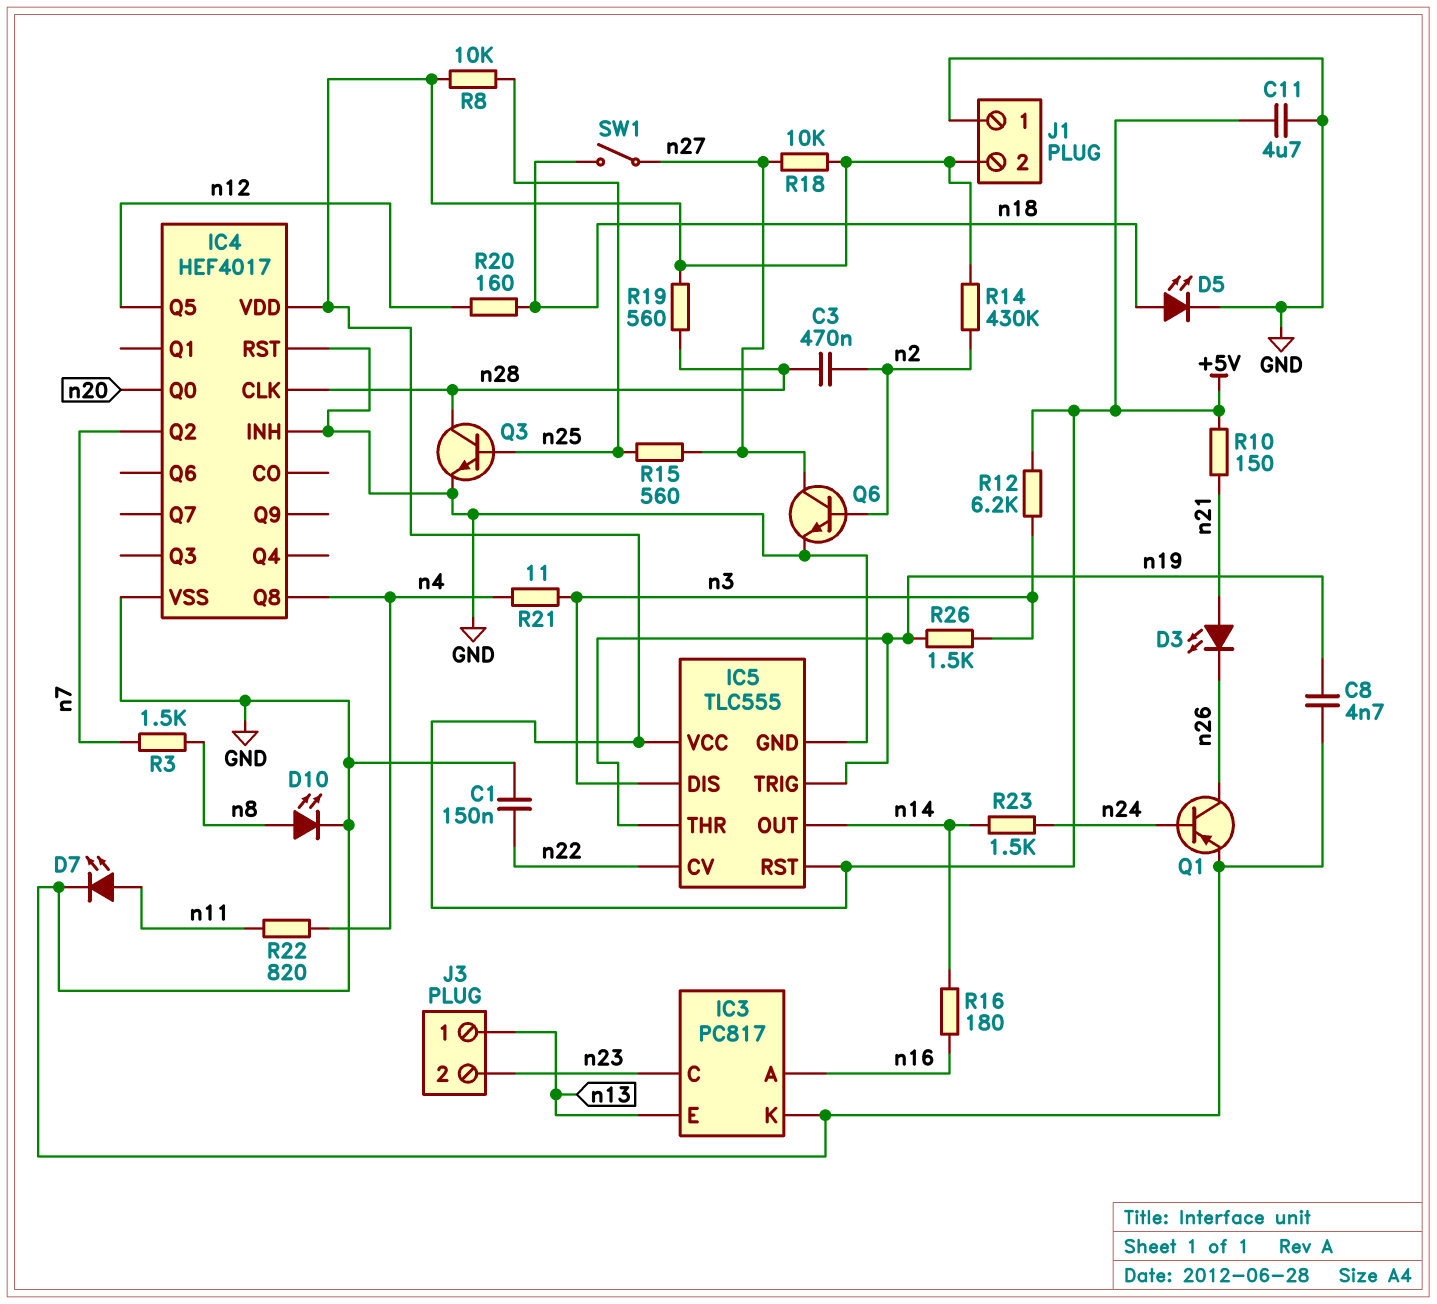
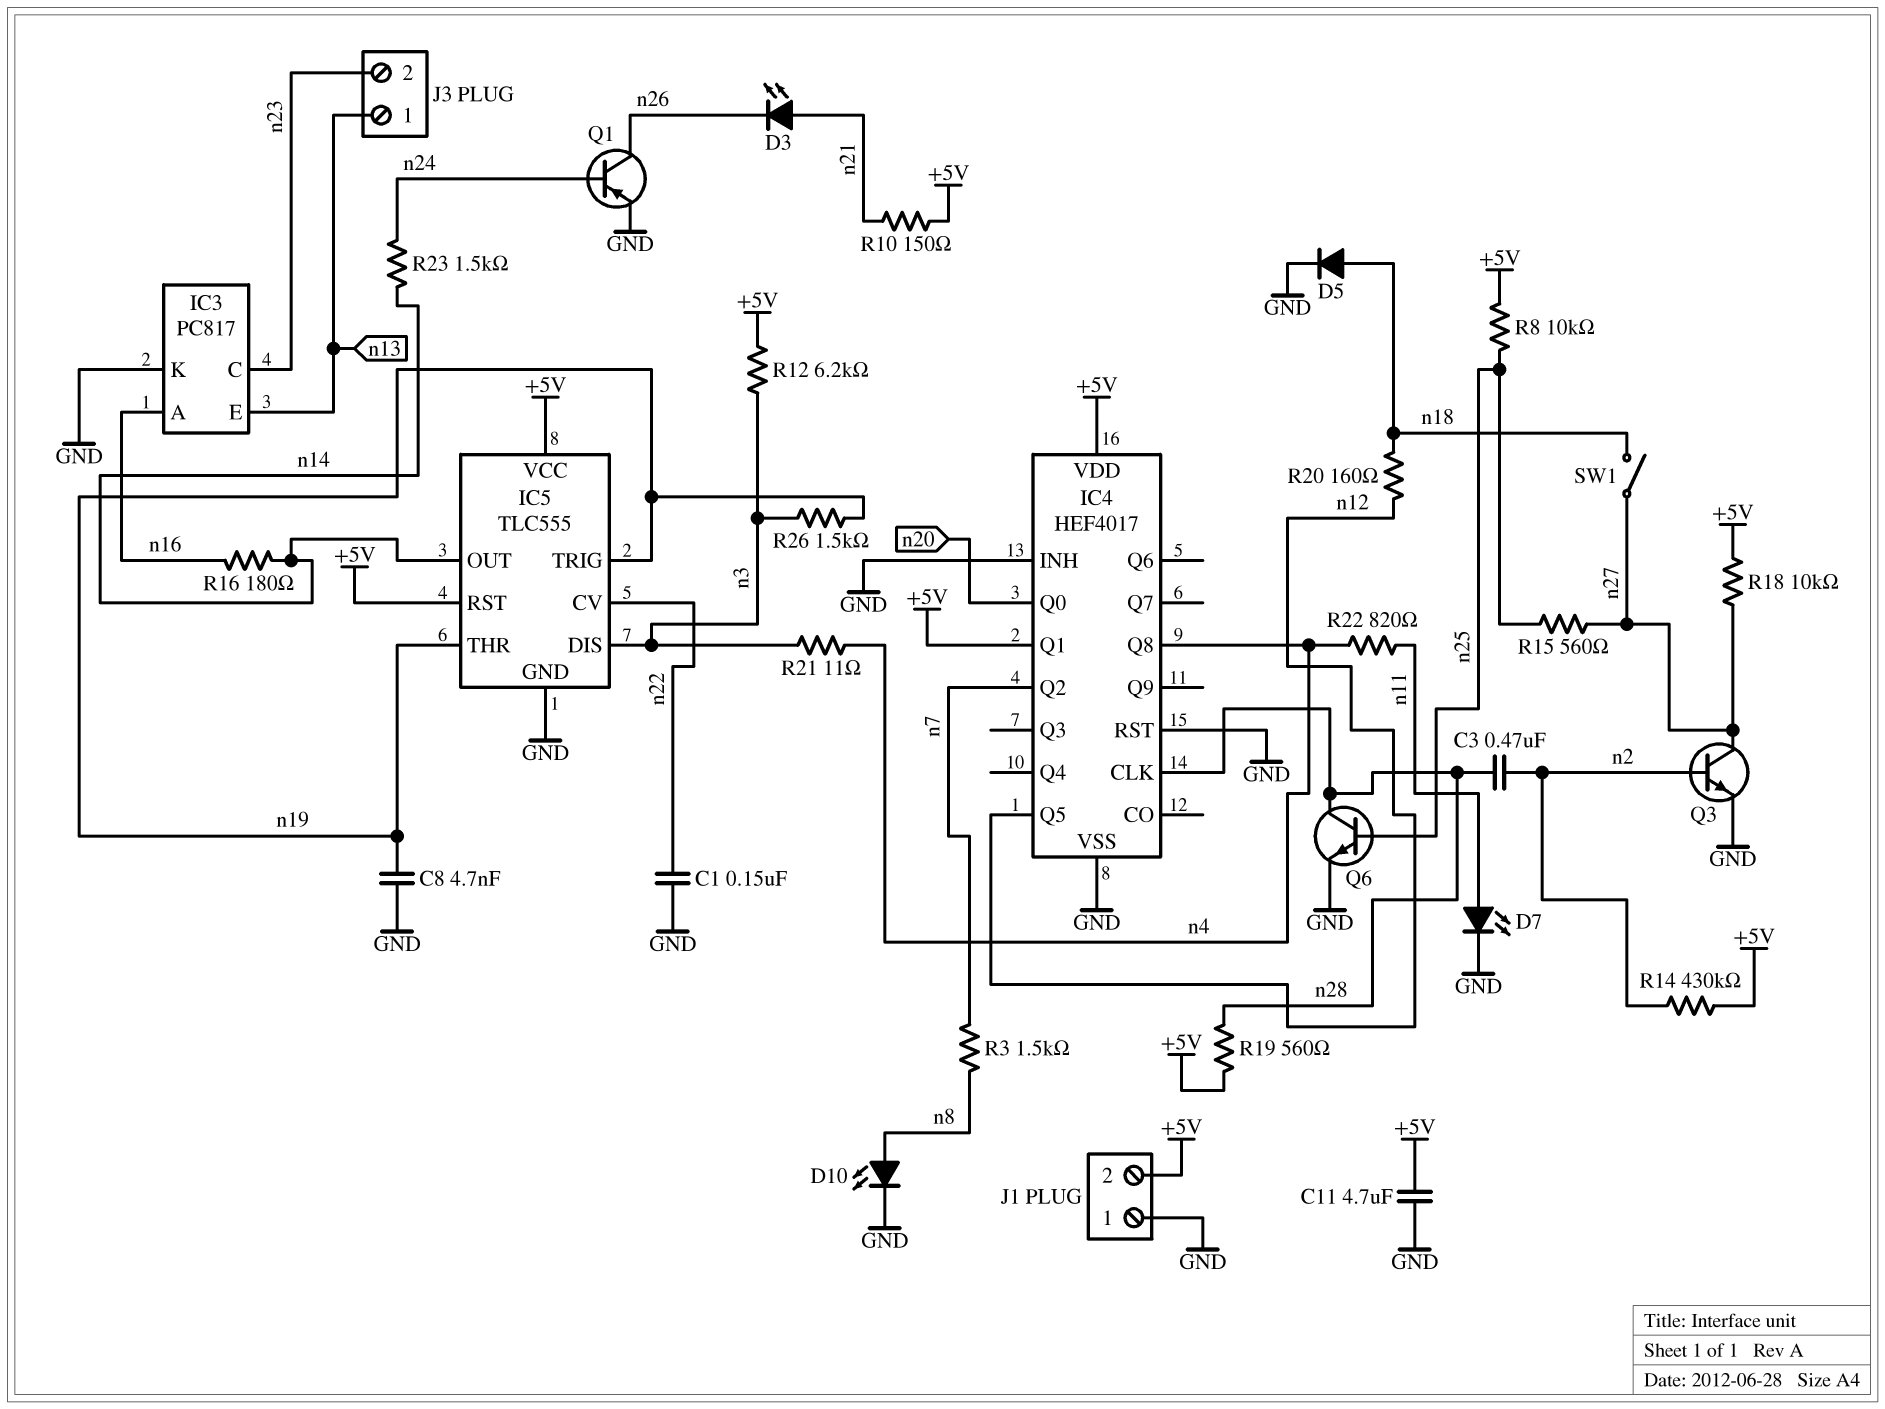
D5: LED (A n18, K GND) -> diode (A n18, K GND)
IC4 pin Q1: none -> +5V
Q3: NPN (B n25, C n28, E GND) -> NPN (B n2, C n27, E GND)
Q6: NPN (B n2, C n27, E GND) -> NPN (B n25, C n28, E GND)

